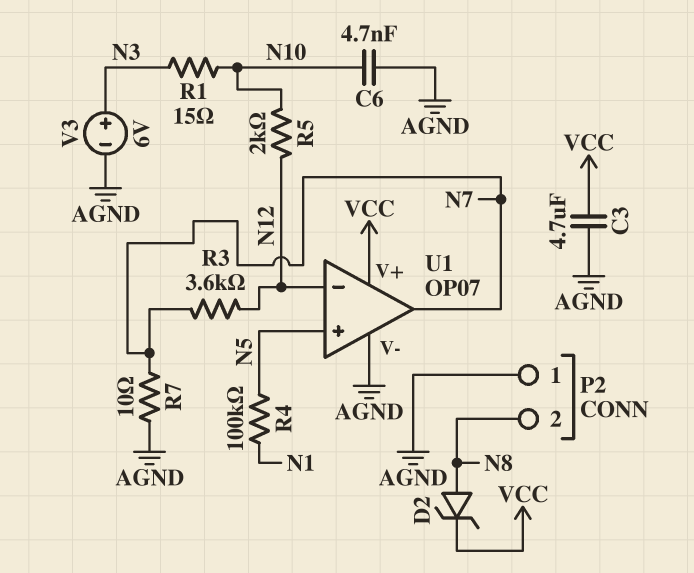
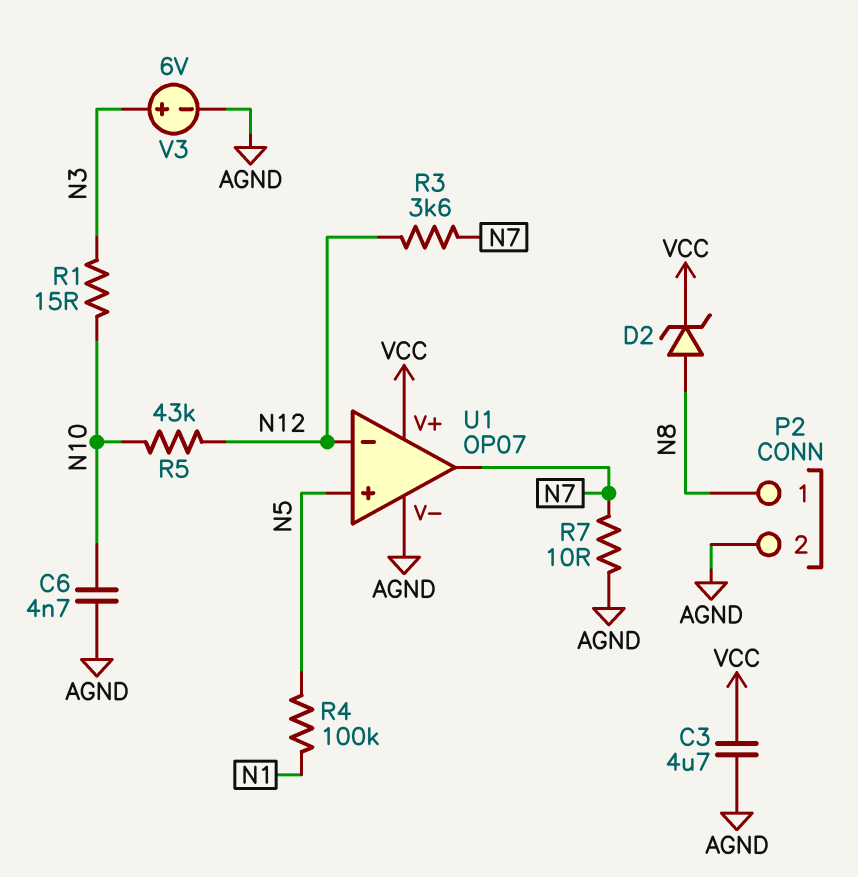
P2 pin 1: AGND -> N8
P2 pin 2: N8 -> AGND
R5: 2k (N10, N12) -> 43k (N10, N12)

